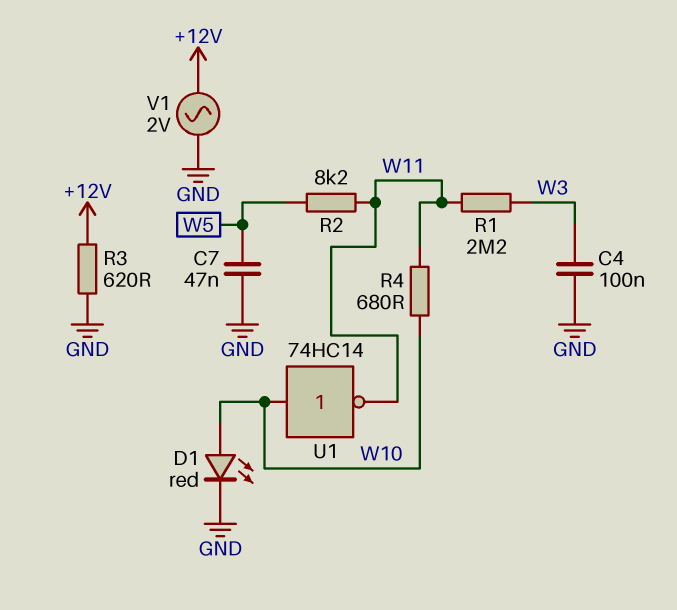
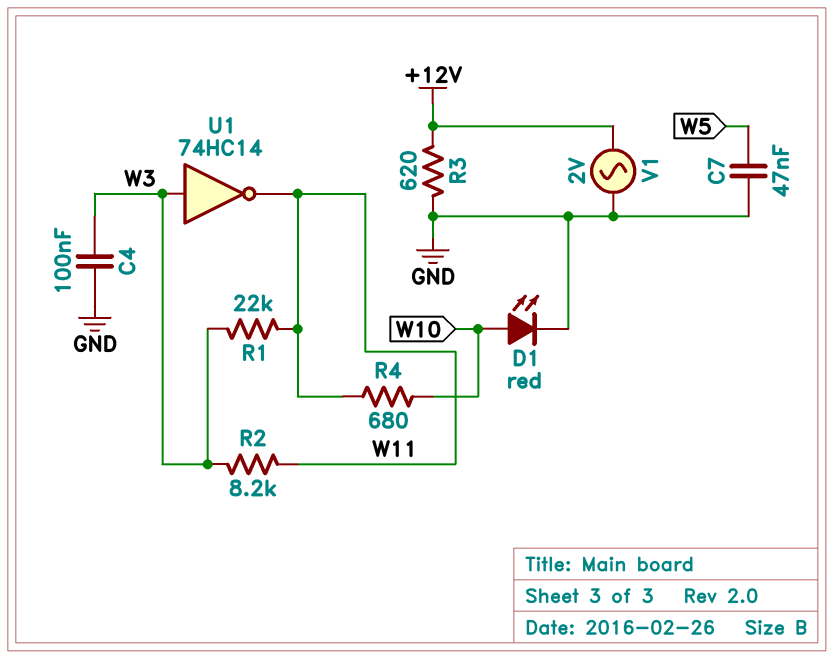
R1: 2.2M (W3, W11) -> 22k (W3, W11)
R2: 8.2k (W5, W11) -> 8.2k (W3, W11)
U1: NOT 74HC14 (in W10, out W11) -> NOT 74HC14 (in W3, out W11)

